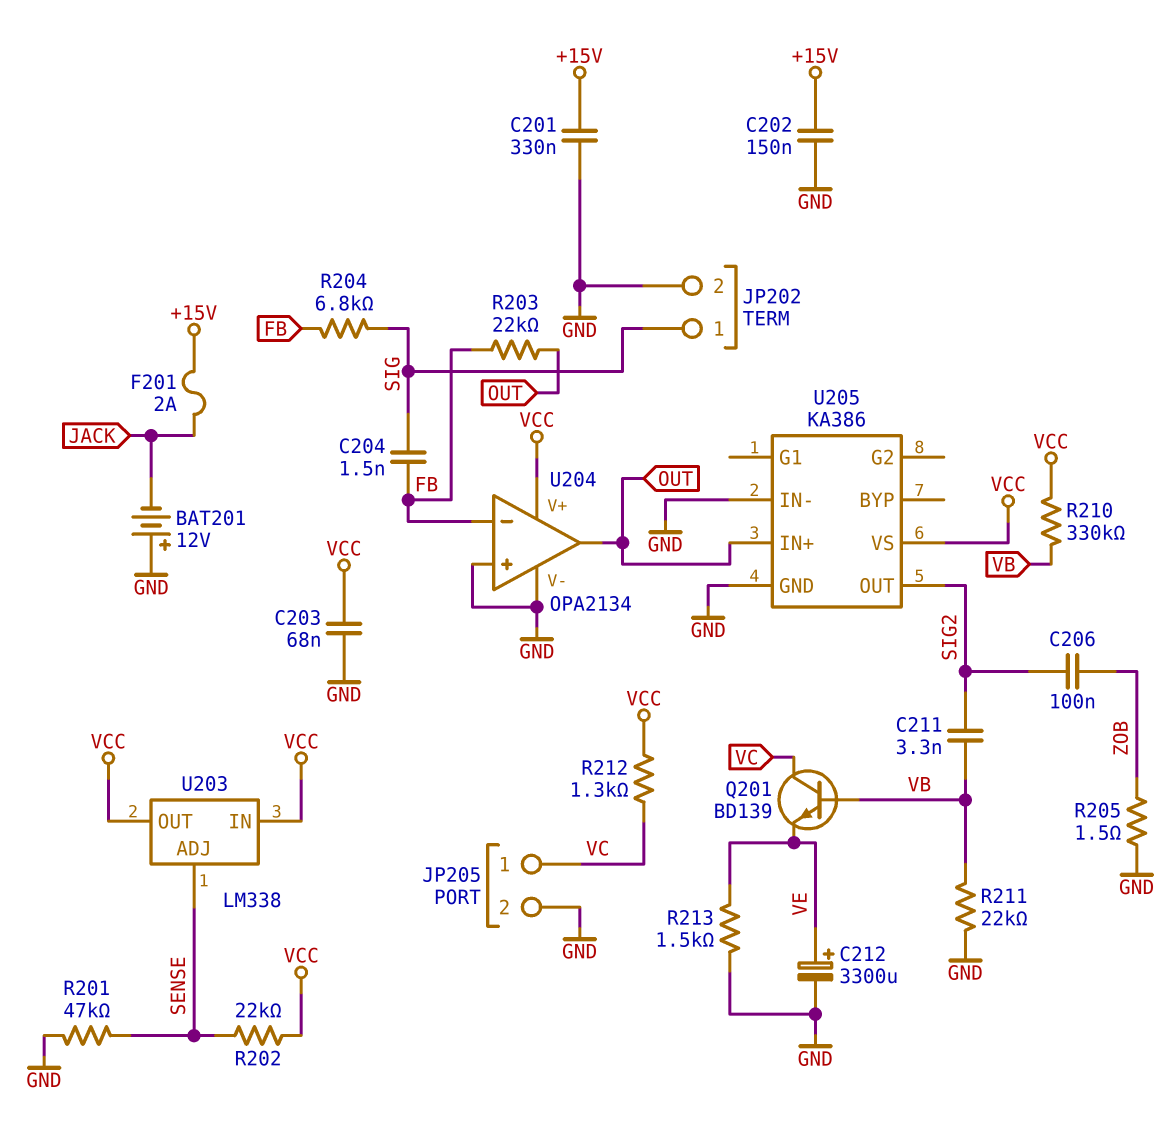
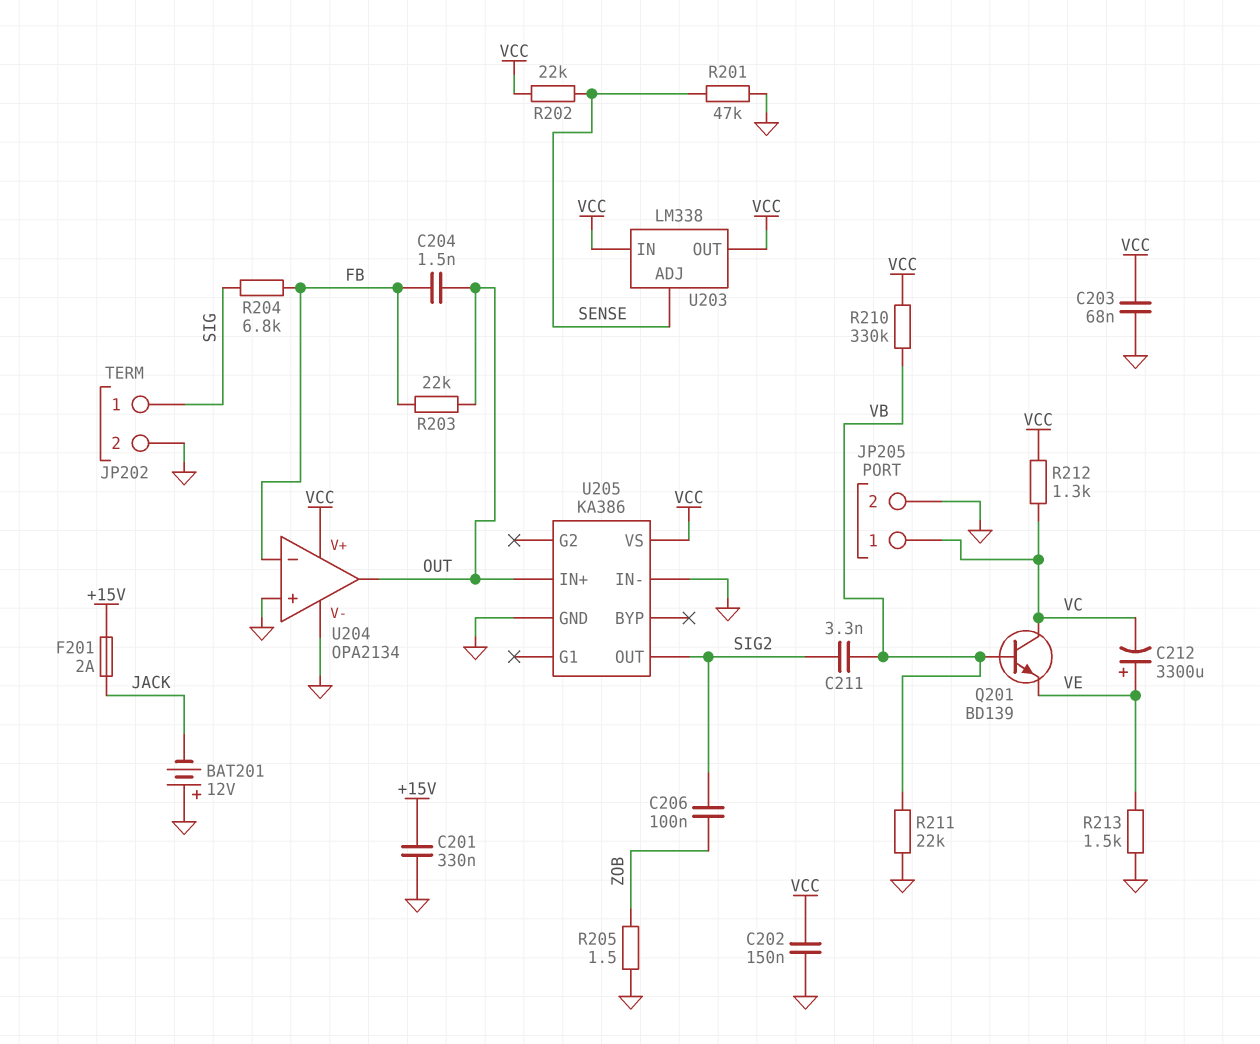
C202: 150nF (+15V, GND) -> 150nF (GND, VCC)
C204: 1.5nF (FB, SIG) -> 1.5nF (FB, OUT)
C212: 3300uF (plus VE, minus GND) -> 3300uF (plus VE, minus VC)

